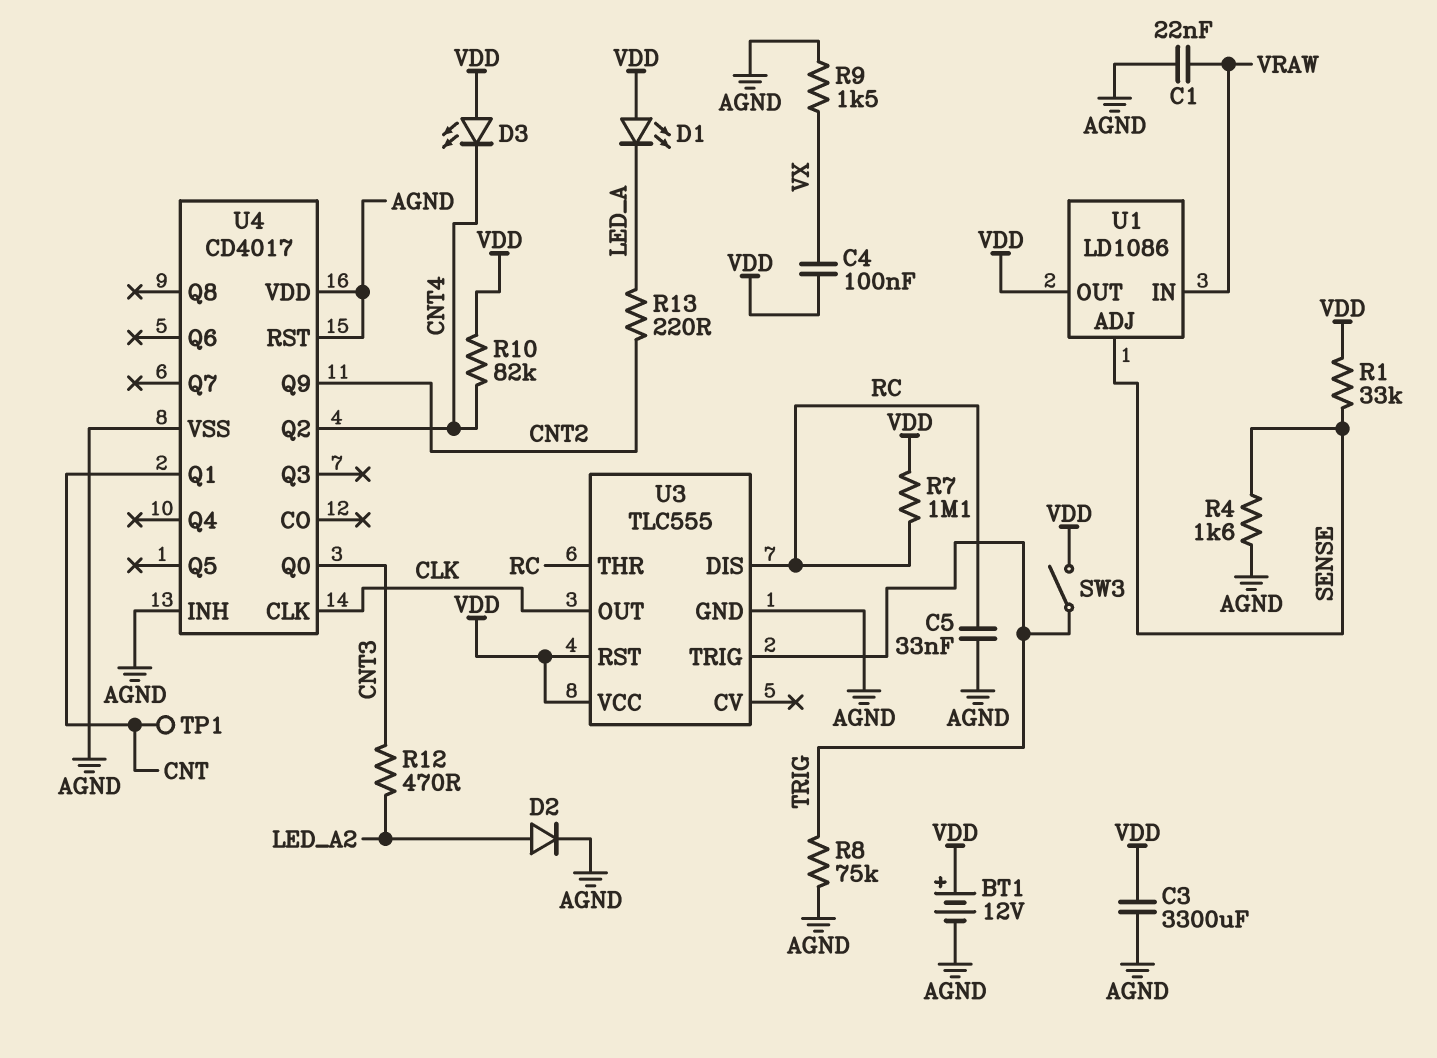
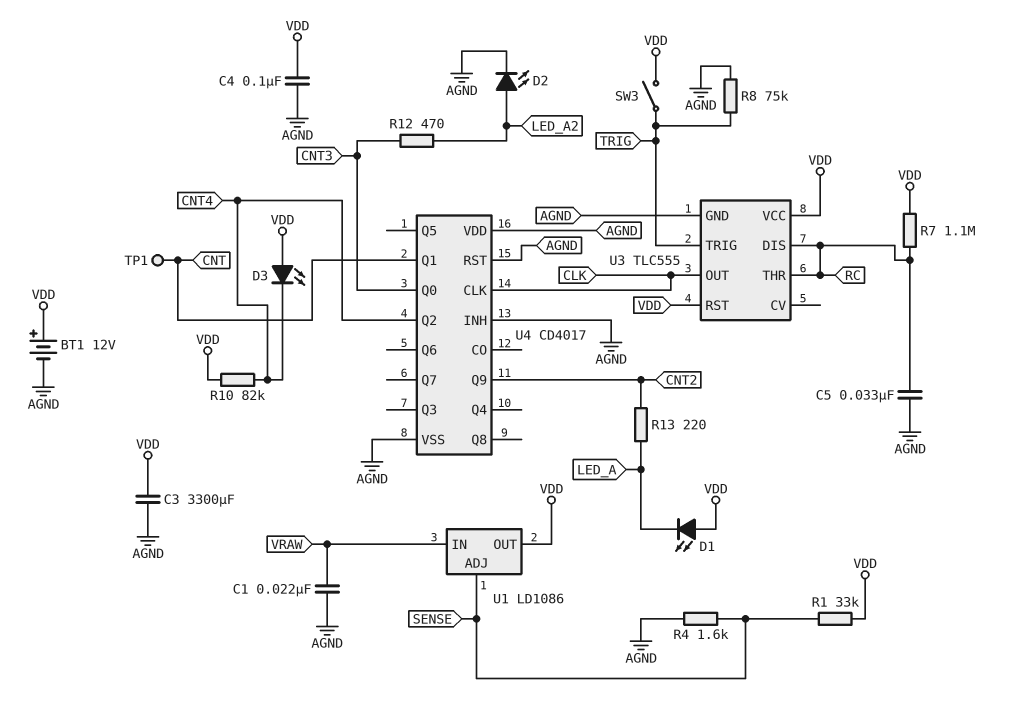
C4: 100nF (VDD, VX) -> 100nF (AGND, VDD)
D2: diode (A LED_A2, K AGND) -> LED (A LED_A2, K AGND)
R9: 1.5k (AGND, VX) -> none

